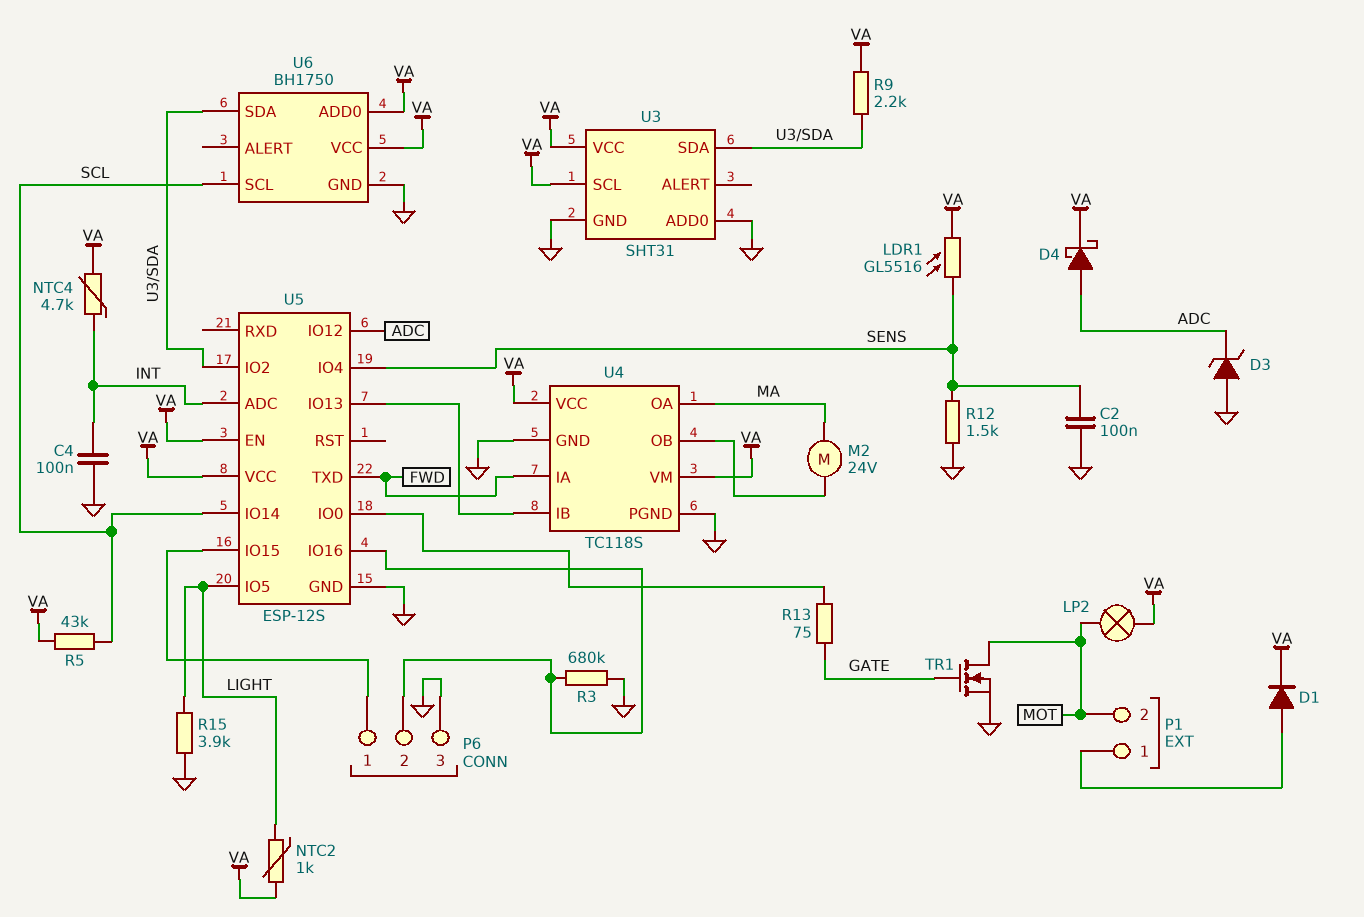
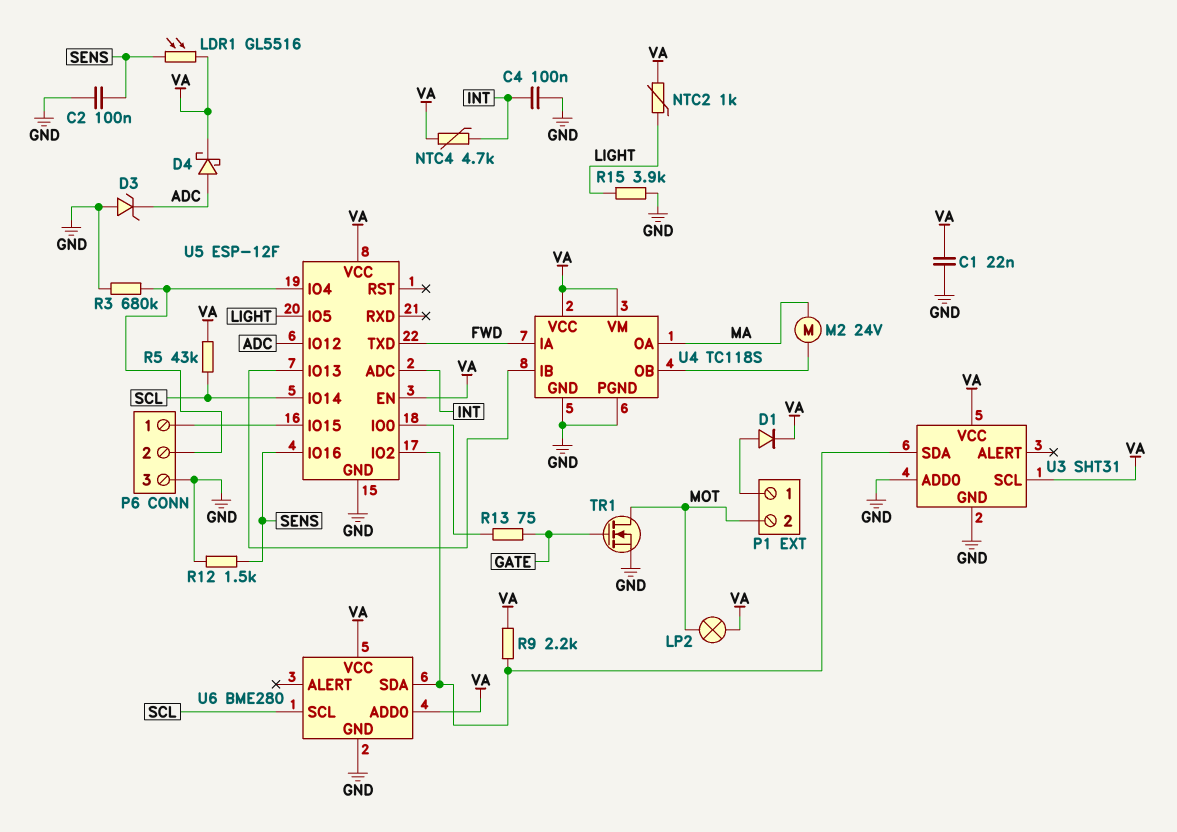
C1: none -> 22nF (GND, VA)
U5: ESP-12S -> ESP-12F
U5 pin IO4: SENS -> P6/2
U5 pin IO16: P6/2 -> SENS
U6: BH1750 -> BME280

